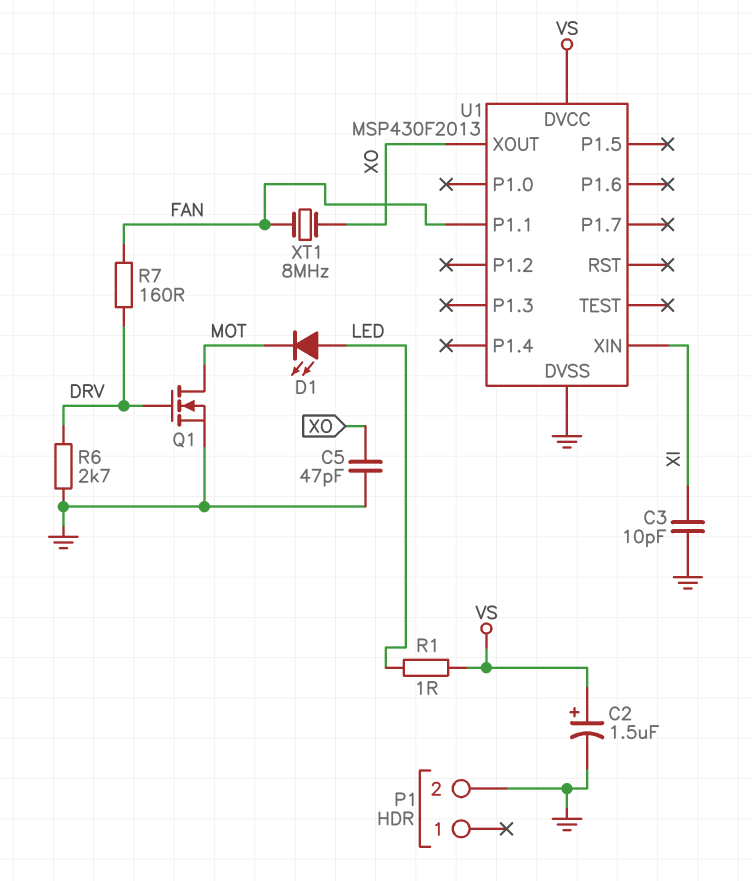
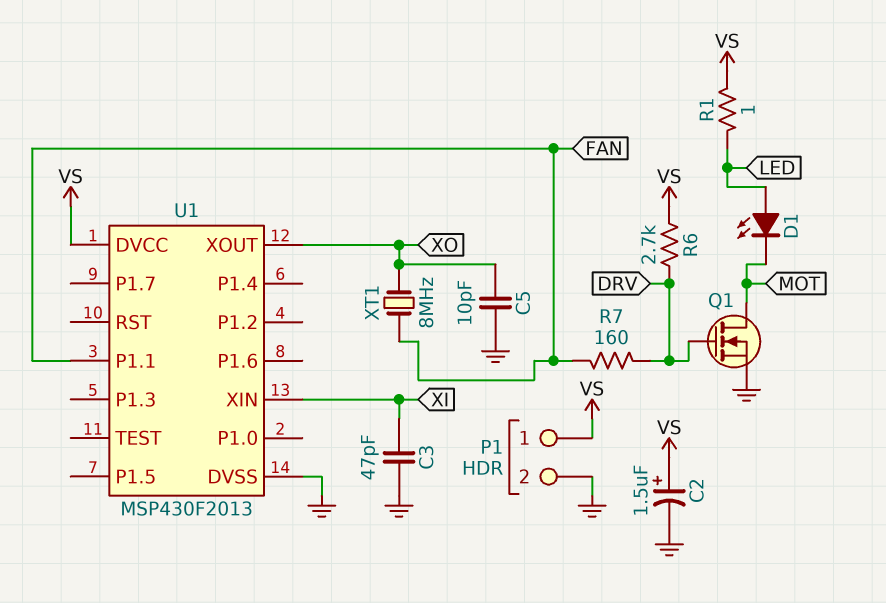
C3: 10pF (GND, XI) -> 47pF (GND, XI)
C5: 47pF (GND, XO) -> 10pF (GND, XO)
P1 pin 1: none -> VS
R6: 2.7k (DRV, GND) -> 2.7k (DRV, VS)

